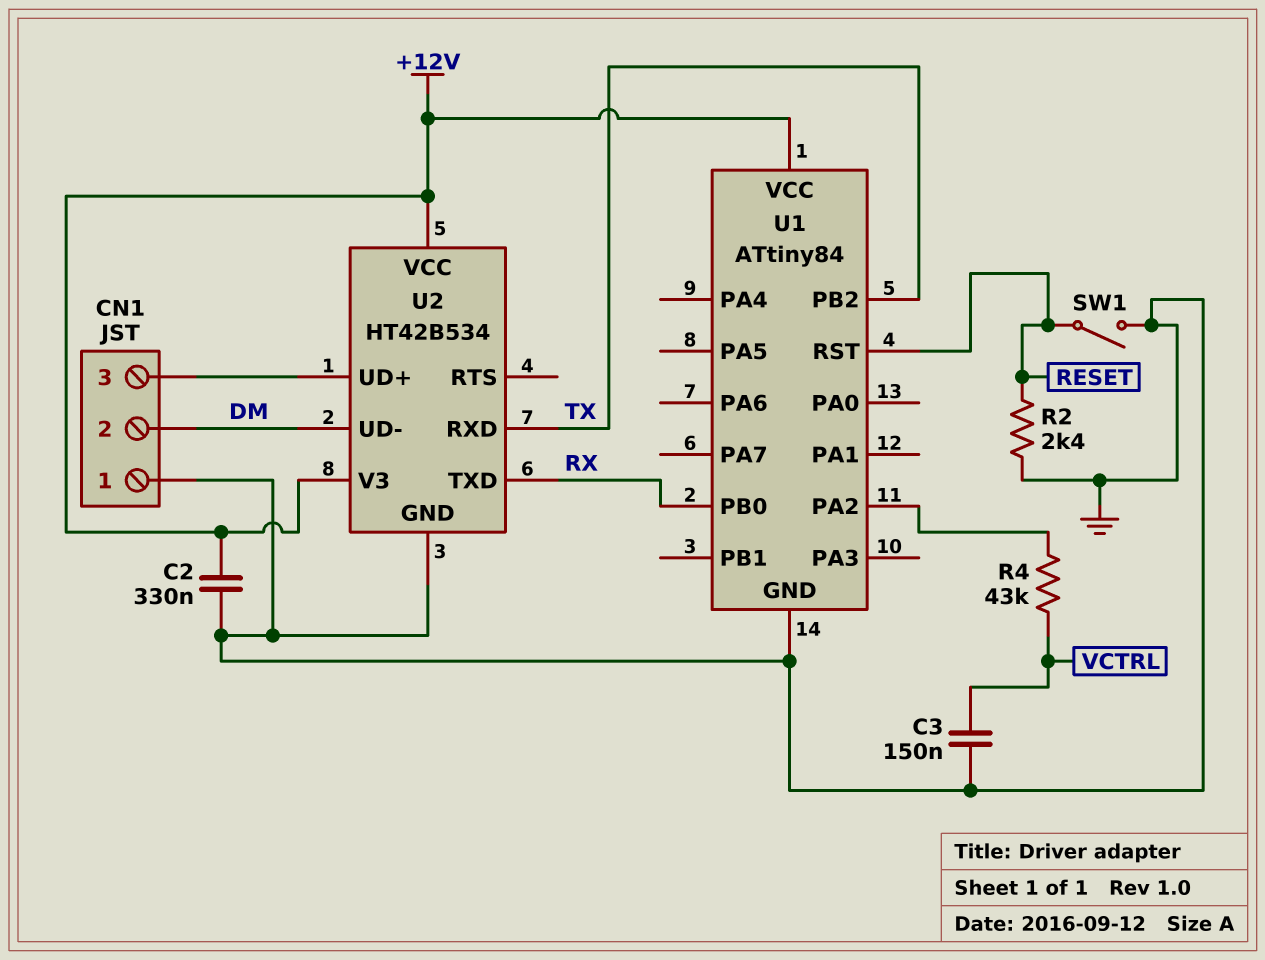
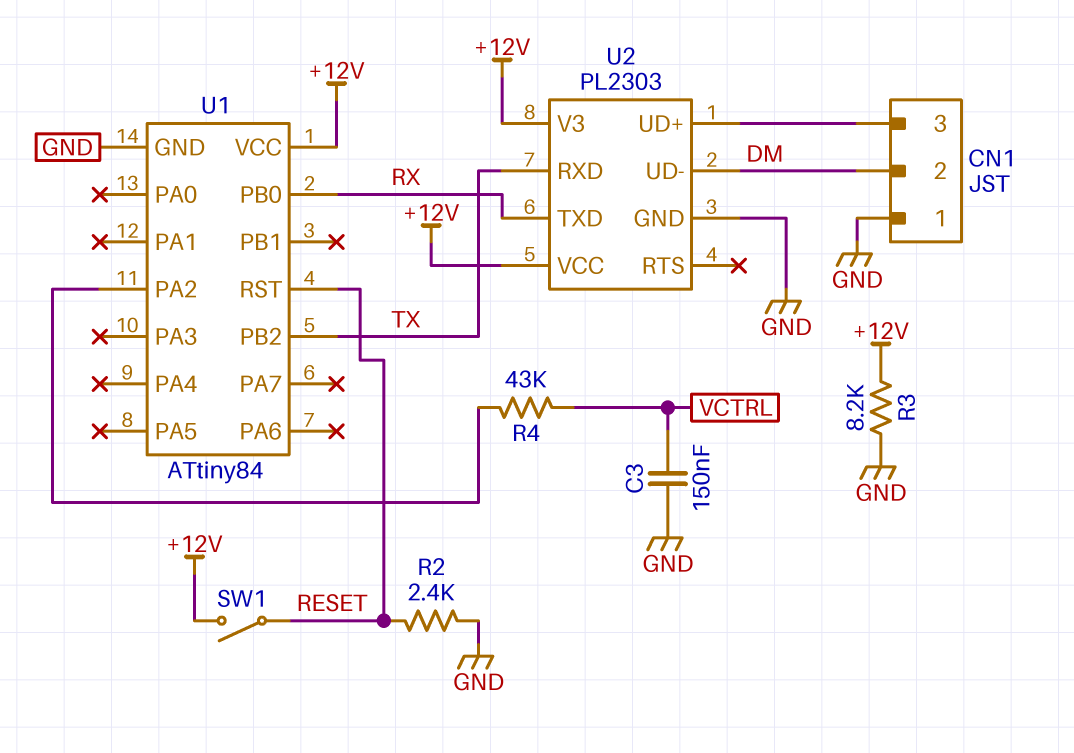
C2: 330nF (+12V, GND) -> none
R3: none -> 8.2k (+12V, GND)
SW1: switch (GND, RESET) -> switch (+12V, RESET)
U2: HT42B534 -> PL2303

